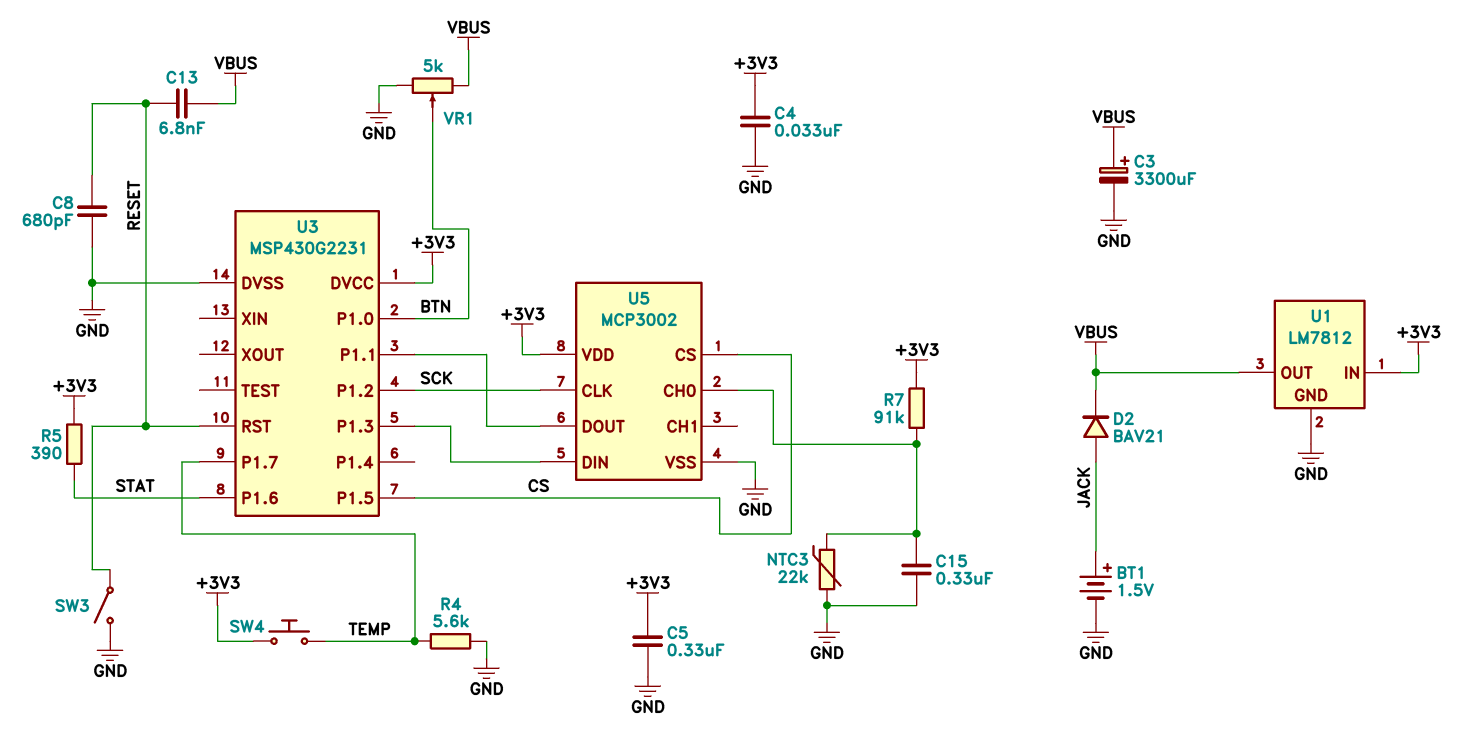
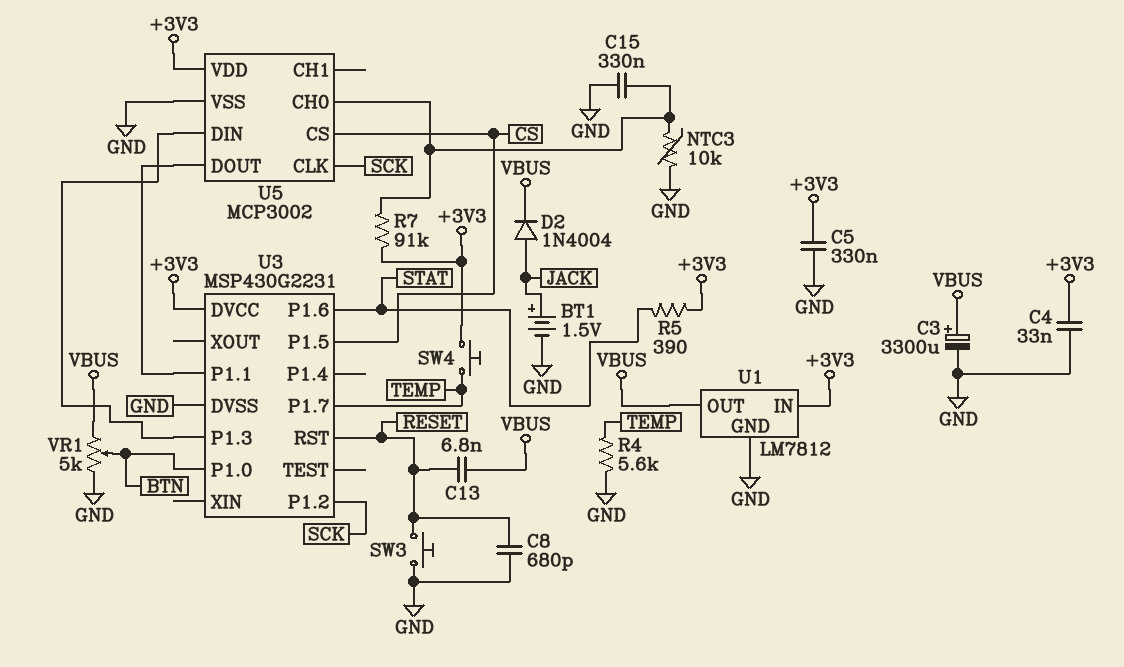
D2: diode BAV21 (A JACK, K VBUS) -> diode 1N4004 (A JACK, K VBUS)
NTC3: 22k (GND, U5/CH0) -> 10k (GND, U5/CH0)
SW3: switch (GND, RESET) -> button (GND, RESET)

